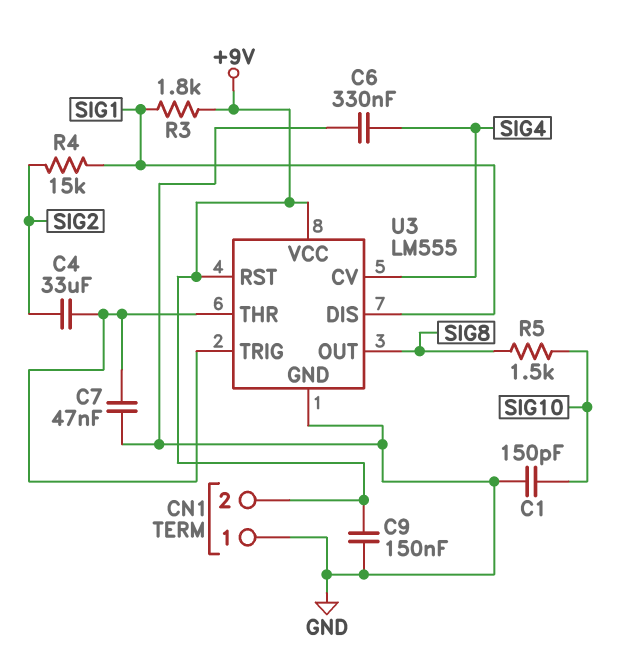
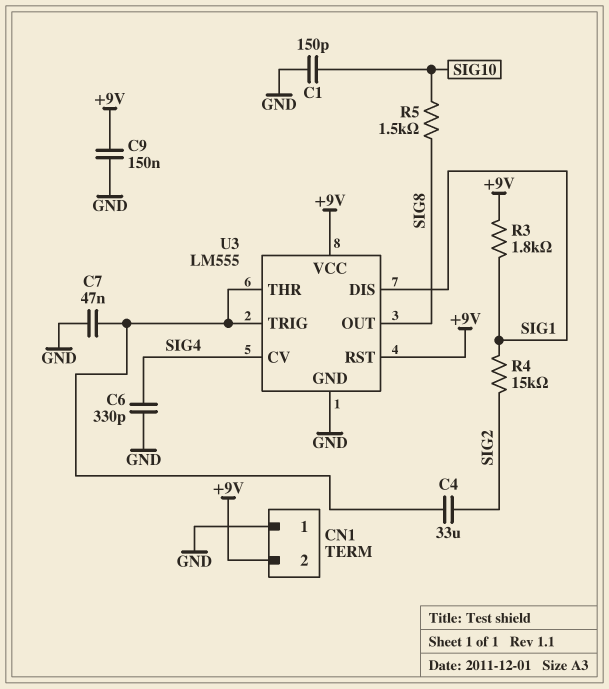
C6: 330nF (GND, SIG4) -> 330pF (GND, SIG4)

